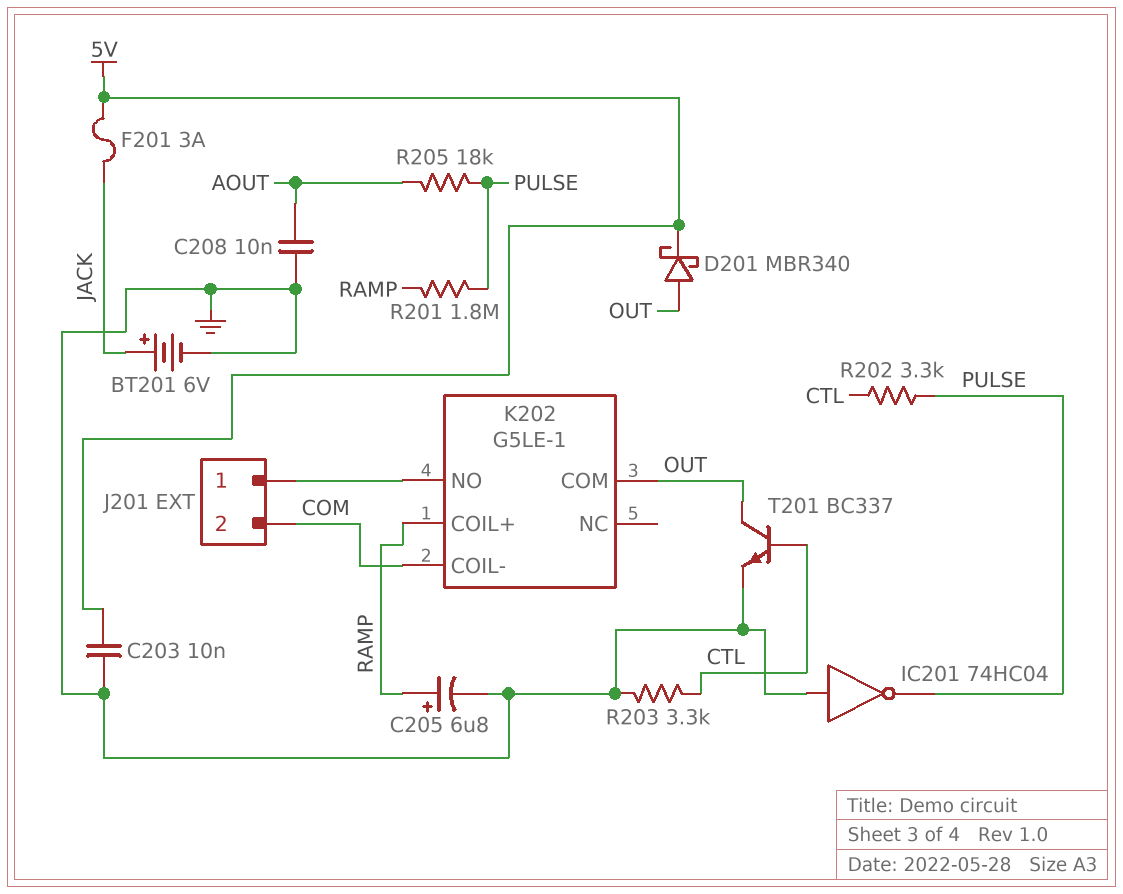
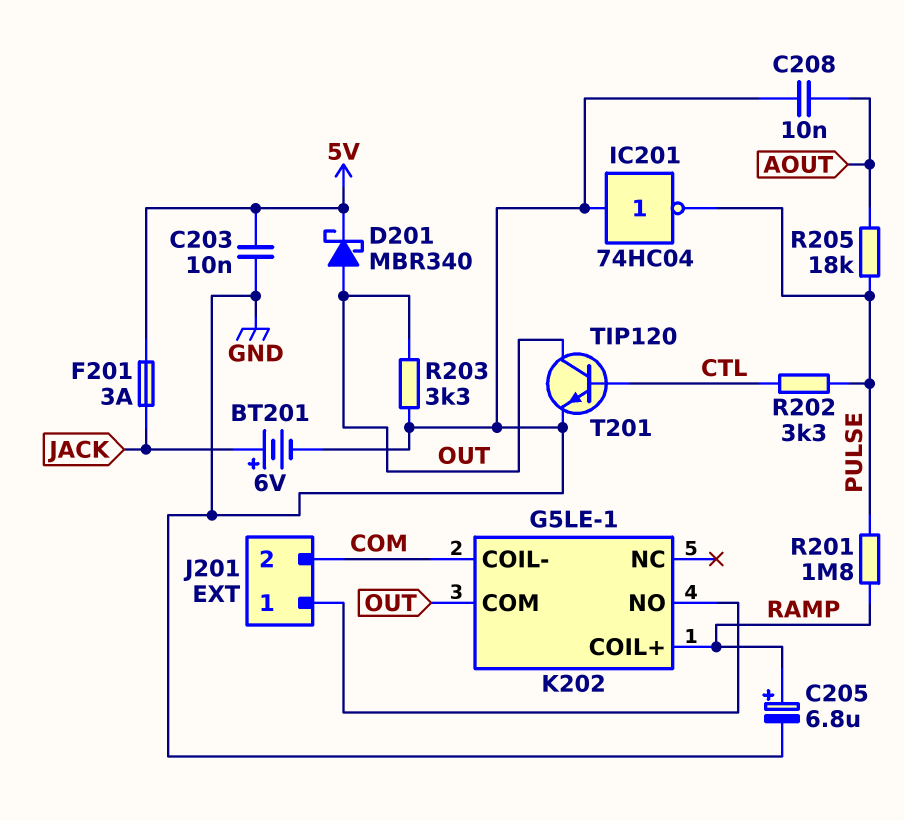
R203: 3.3k (CTL, GND) -> 3.3k (GND, OUT)
T201: NPN BC337 (B CTL, C OUT, E GND) -> NPN TIP120 (B CTL, C OUT, E GND)

